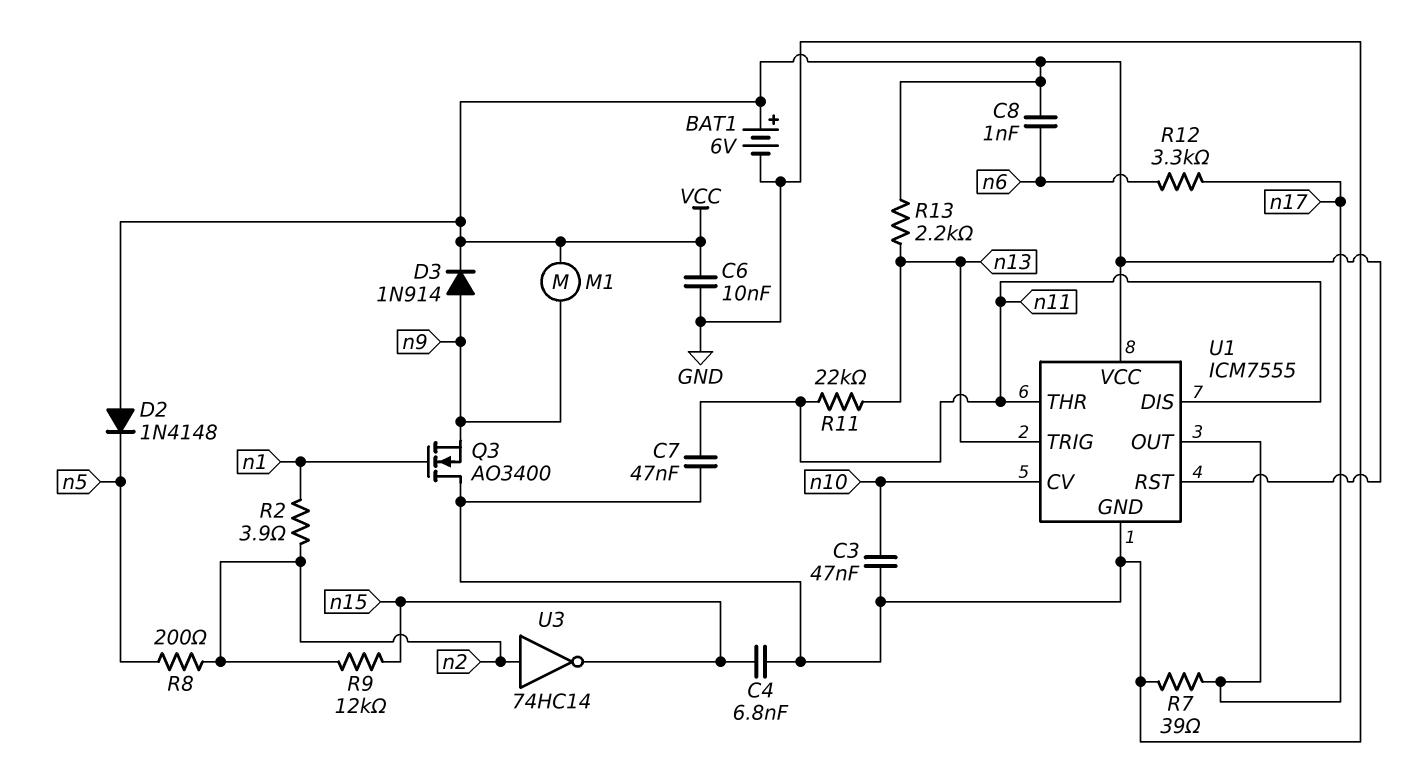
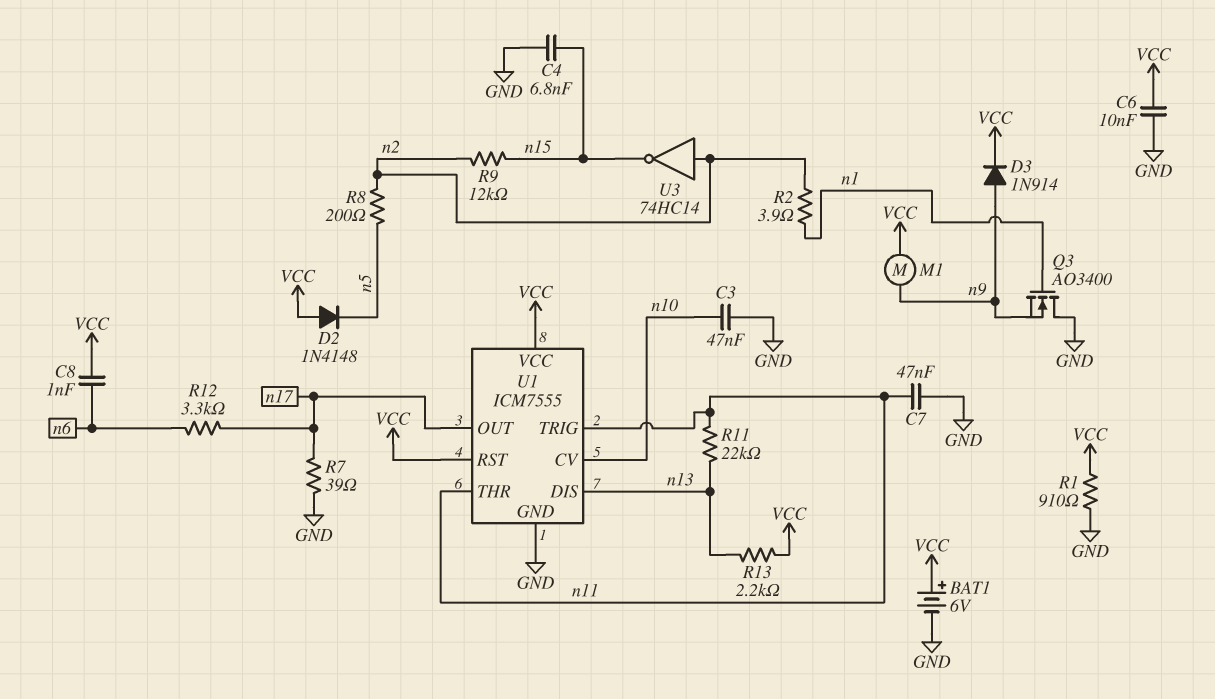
R1: none -> 910 (GND, VCC)
U1 pin DIS: n11 -> n13
U1 pin TRIG: n13 -> n11

